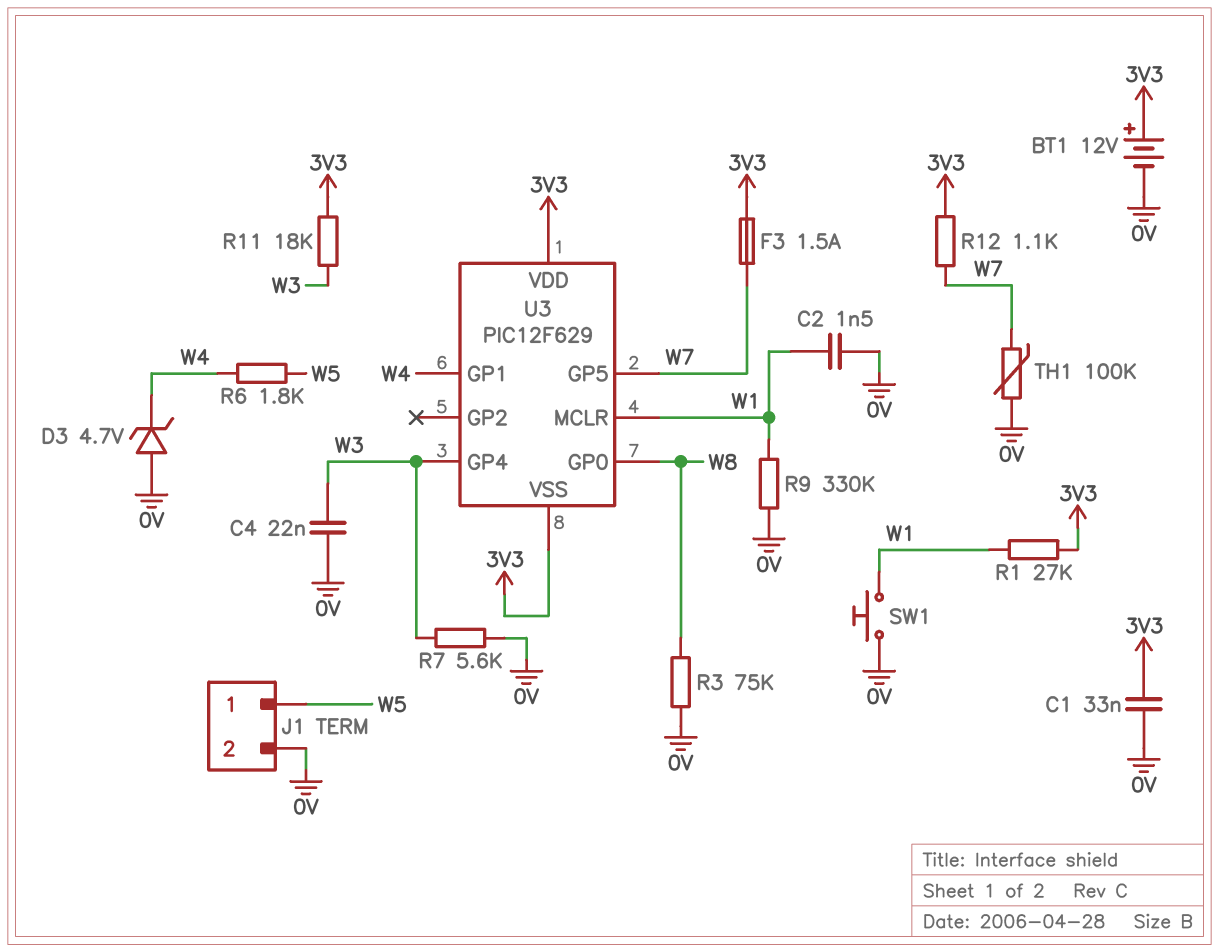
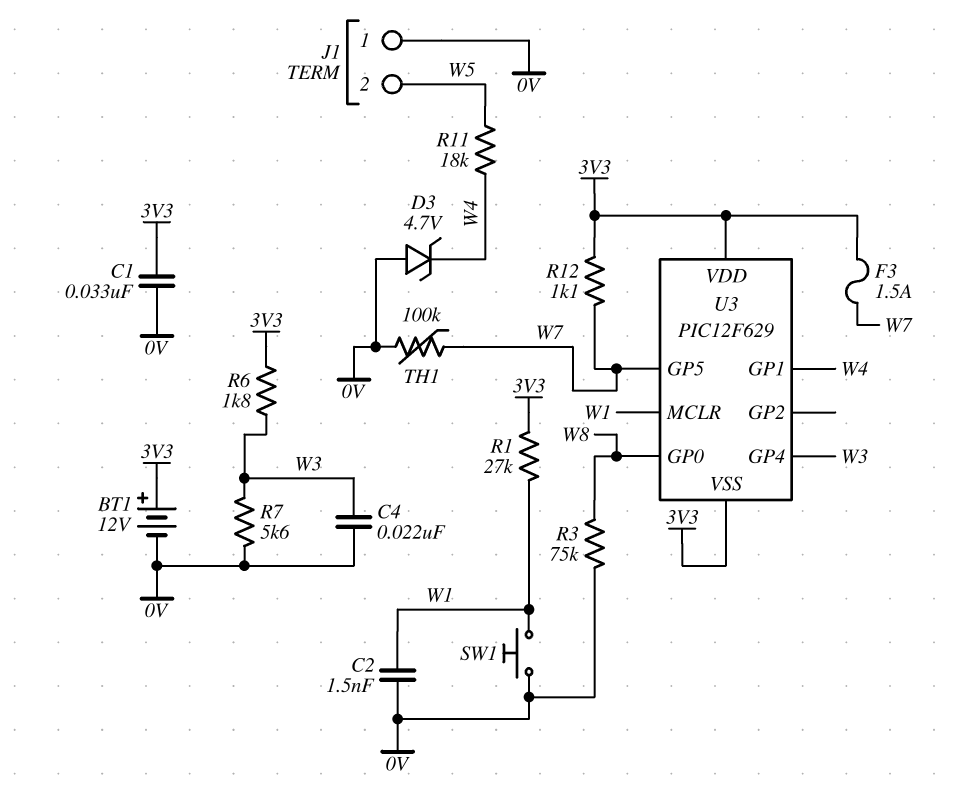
J1 pin 1: W5 -> 0V
J1 pin 2: 0V -> W5
R6: 1.8k (W4, W5) -> 1.8k (3V3, W3)
R9: 330k (0V, W1) -> none
R11: 18k (3V3, W3) -> 18k (W4, W5)

